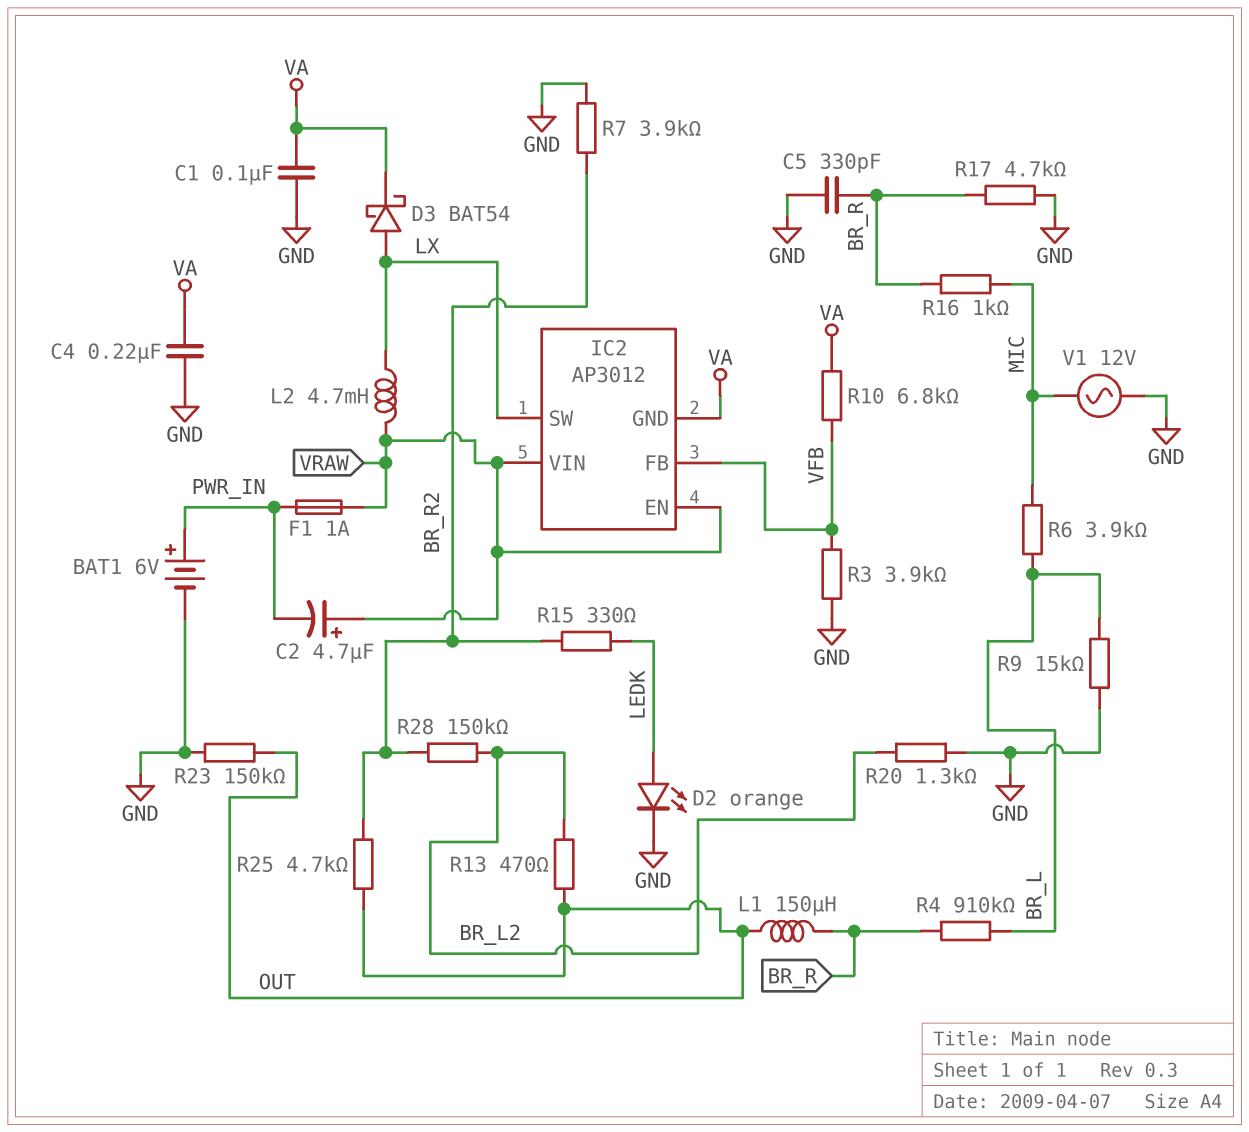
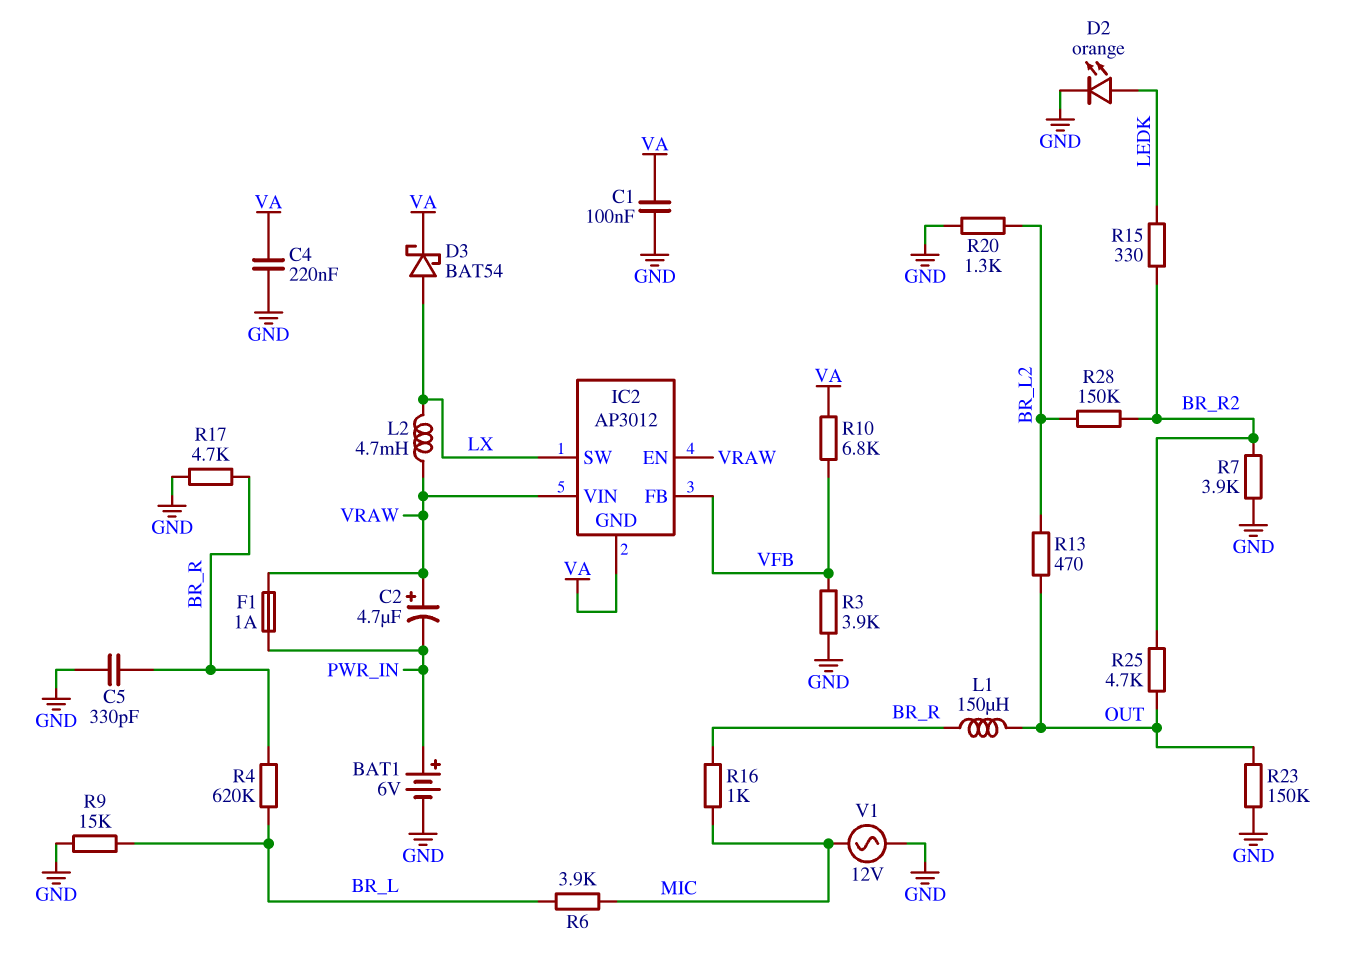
R4: 910k (BR_L, BR_R) -> 620k (BR_L, BR_R)

